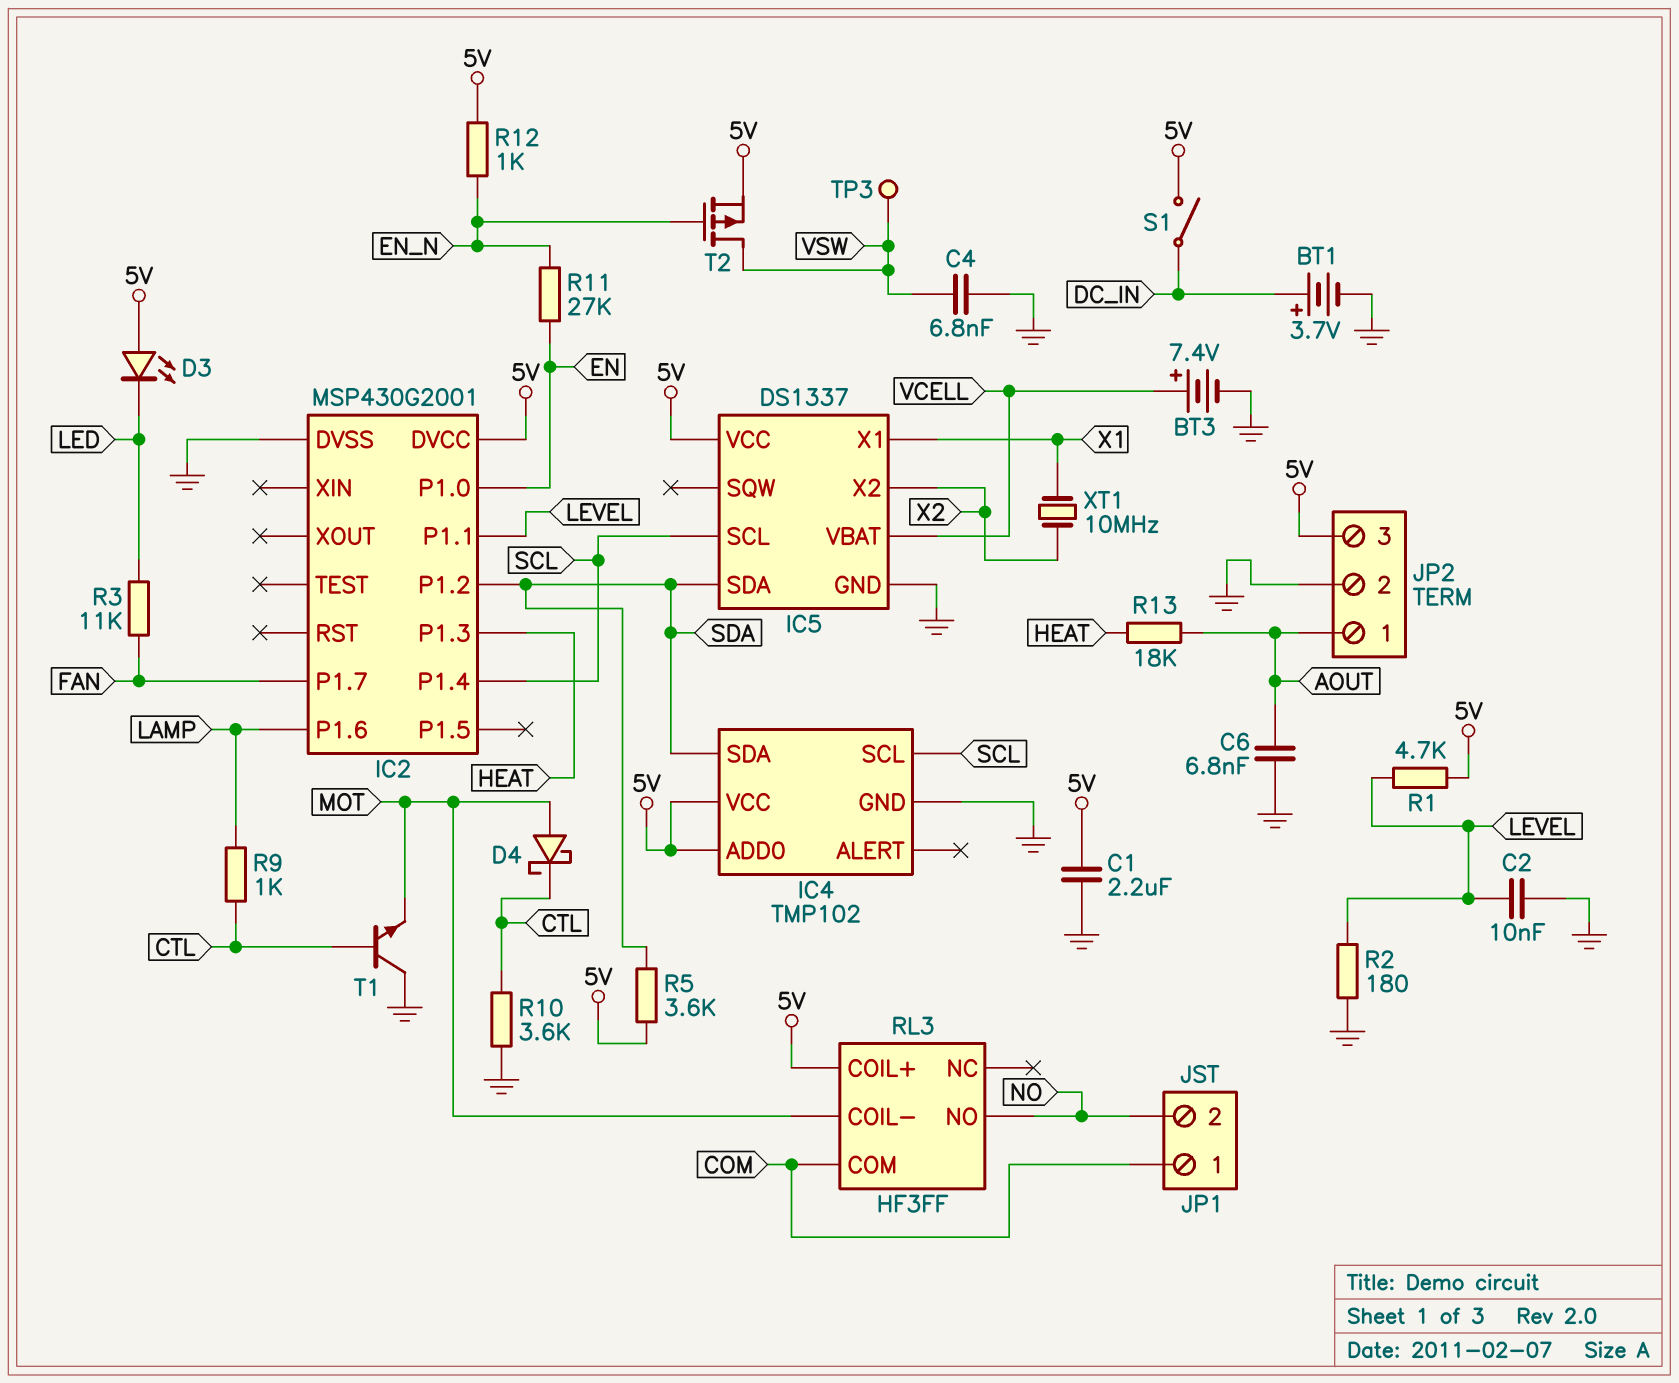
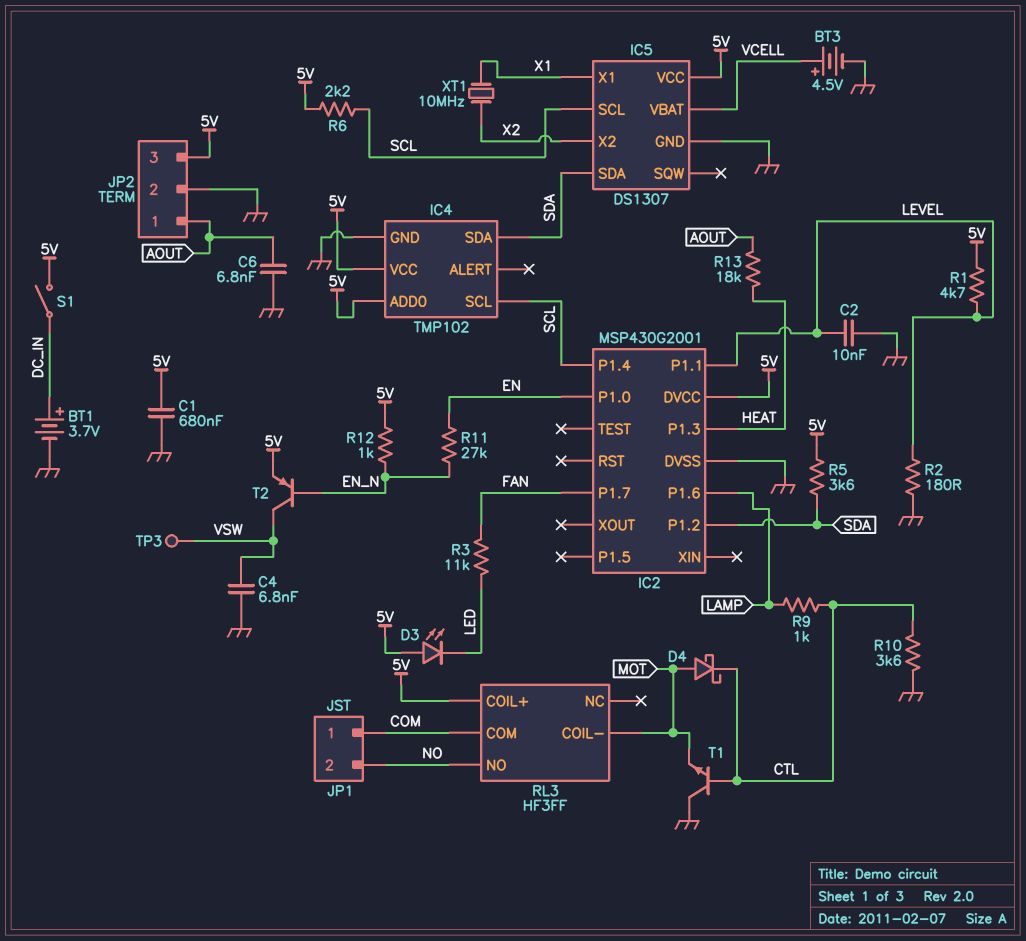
BT3: 7.4V (plus VCELL, minus GND) -> 4.5V (plus VCELL, minus GND)
C1: 2.2uF (5V, GND) -> 680nF (5V, GND)
IC5: DS1337 -> DS1307
R6: none -> 2.2k (5V, SCL)
T2: PMOS (G EN_N, D VSW, S 5V) -> PNP (B EN_N, C VSW, E 5V)

